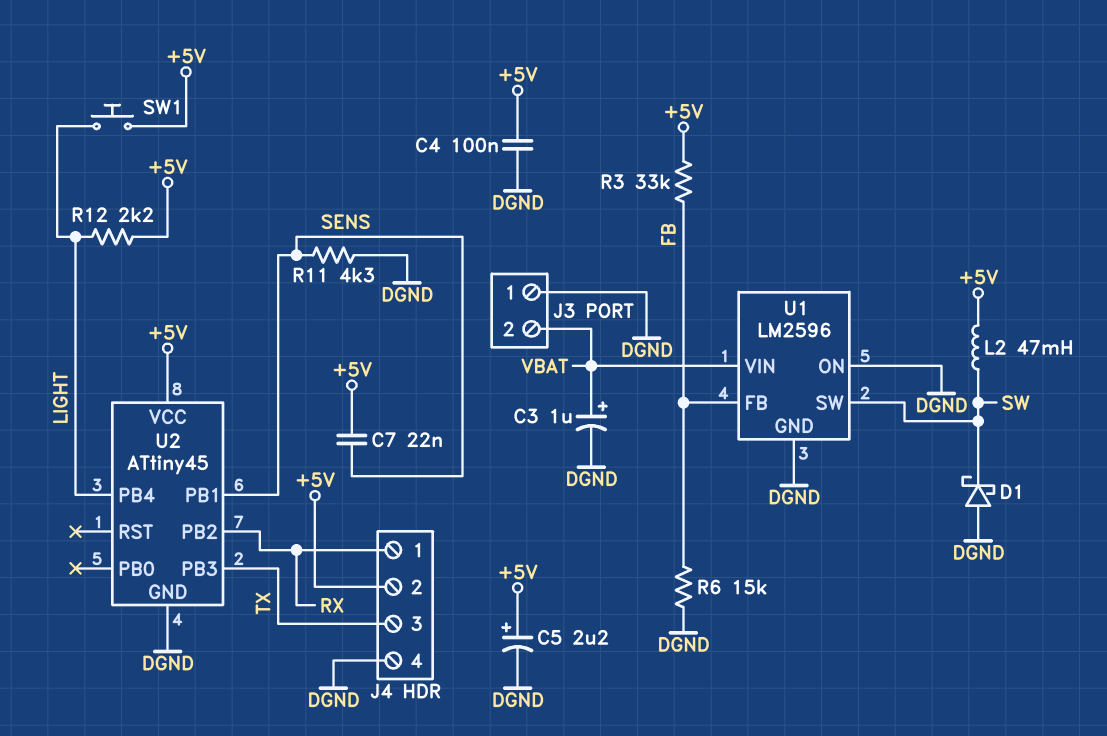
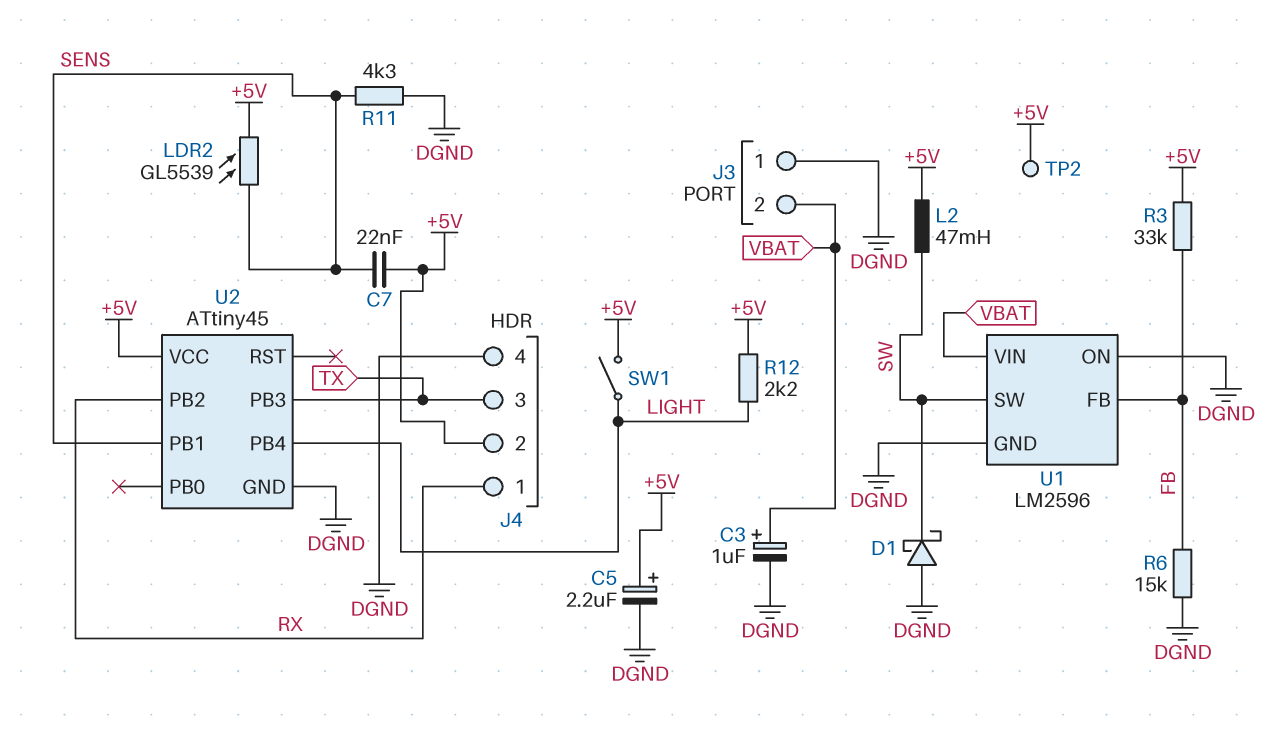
C4: 100nF (+5V, DGND) -> none
LDR2: none -> GL5539 (+5V, SENS)
SW1: button (+5V, LIGHT) -> switch (+5V, LIGHT)
TP2: none -> test point (+5V)

